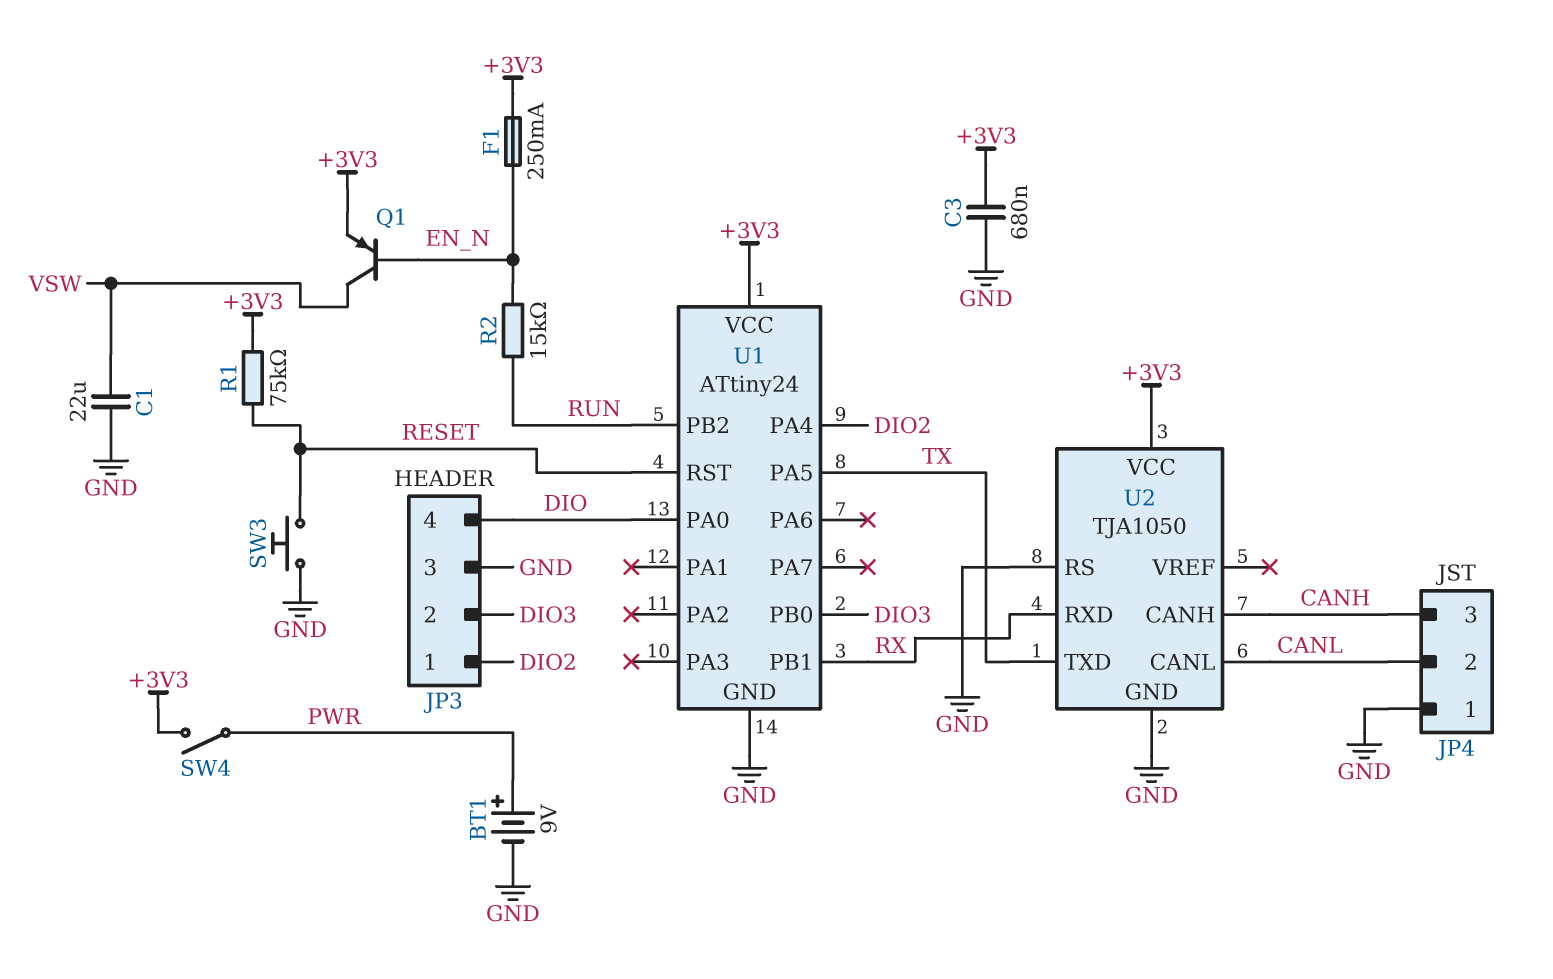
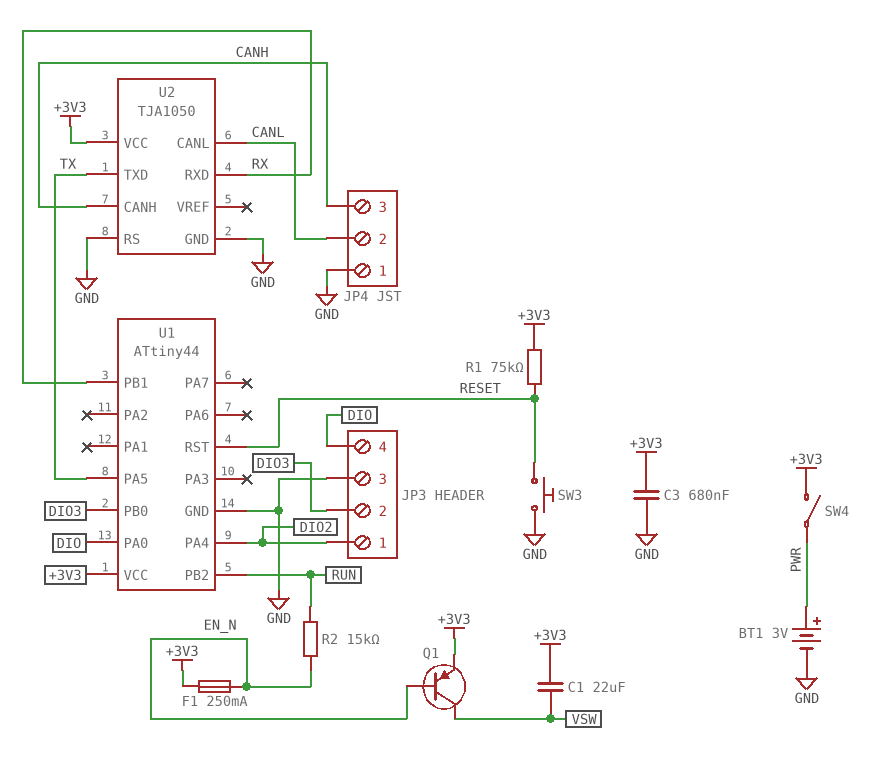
BT1: 9V (plus PWR, minus GND) -> 3V (plus PWR, minus GND)
C1: 22uF (GND, VSW) -> 22uF (+3V3, VSW)
U1: ATtiny24 -> ATtiny44

